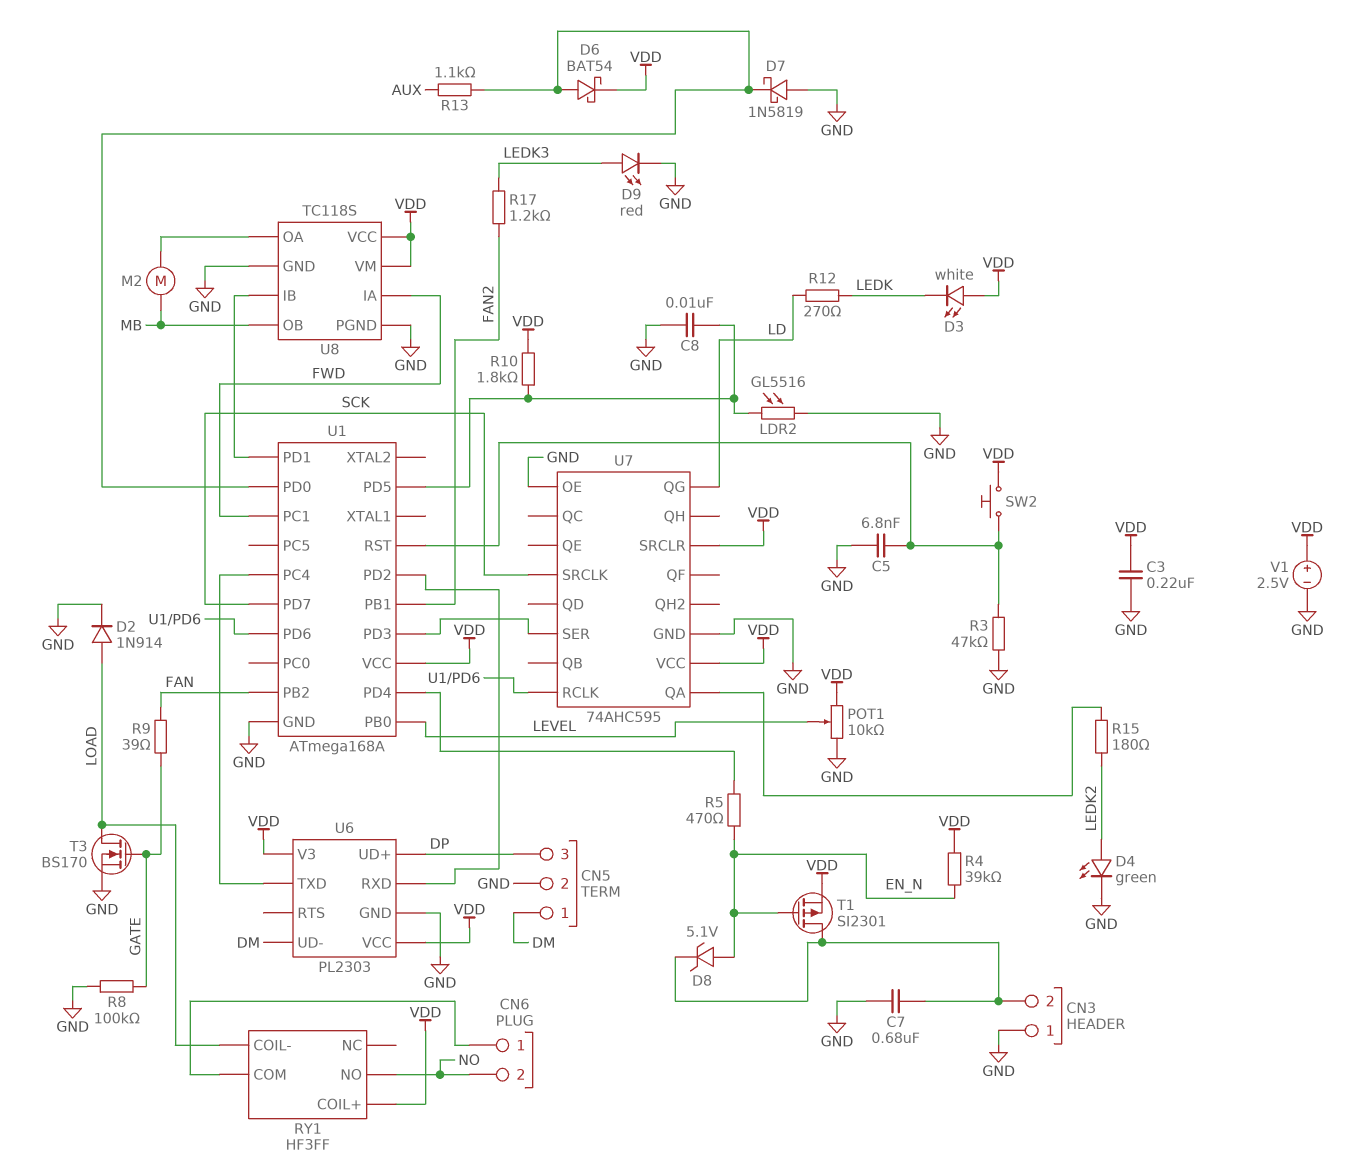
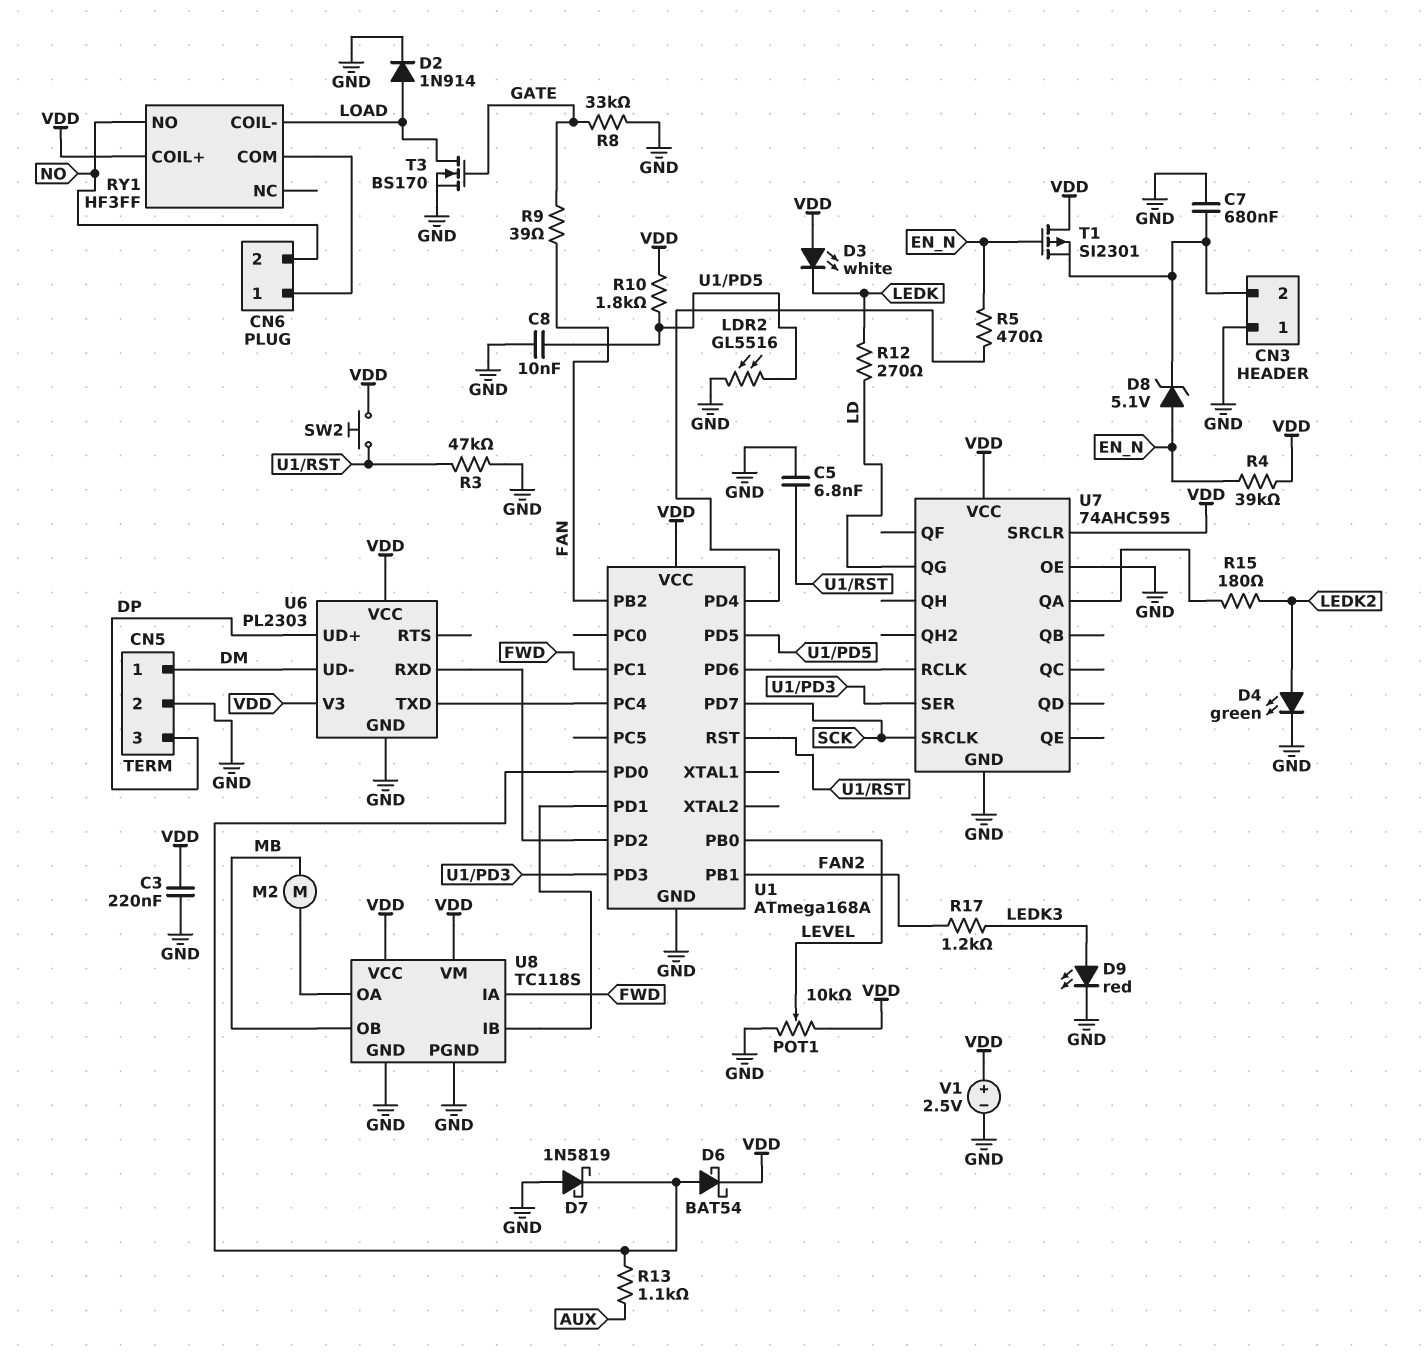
R8: 100k (GATE, GND) -> 33k (GATE, GND)
T1: PMOS SI2301 (G EN_N, D CN3/2, S VDD) -> PMOS SI2301 (G EN_N, D VDD, S CN3/2)

